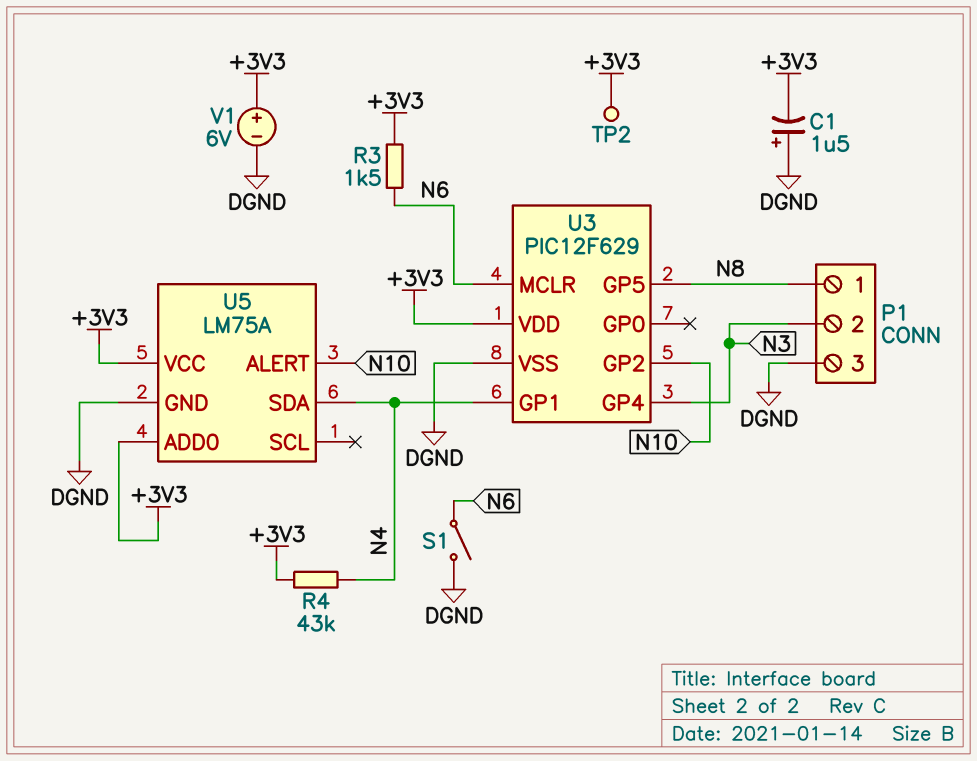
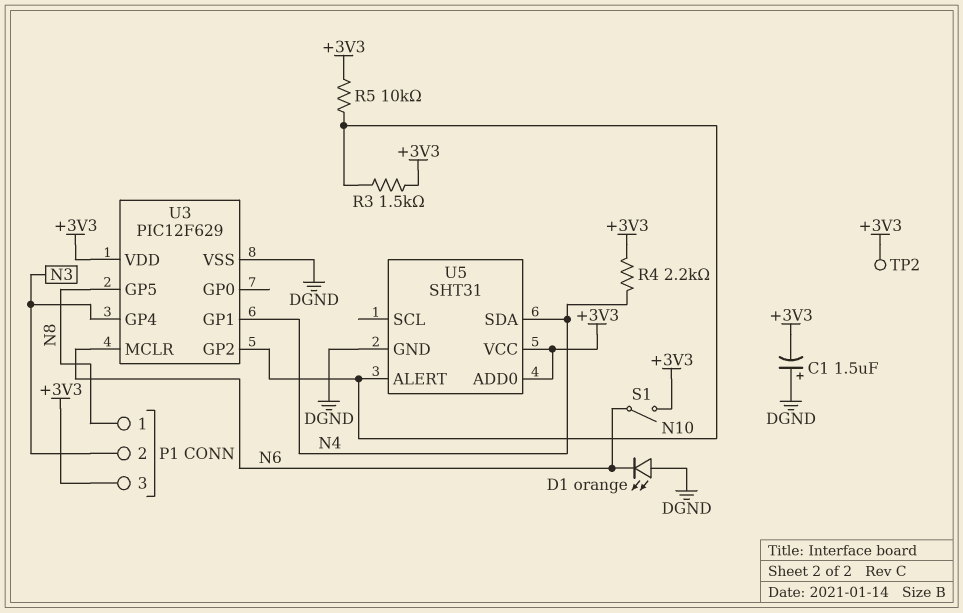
D1: none -> LED orange (A DGND, K N6)
P1 pin 3: DGND -> +3V3
R3: 1.5k (+3V3, N6) -> 1.5k (+3V3, N10)
R4: 43k (+3V3, N4) -> 2.2k (+3V3, N4)
R5: none -> 10k (+3V3, N10)
S1: switch (DGND, N6) -> switch (+3V3, N6)
U5: LM75A -> SHT31
V1: 6V (plus +3V3, minus DGND) -> none

